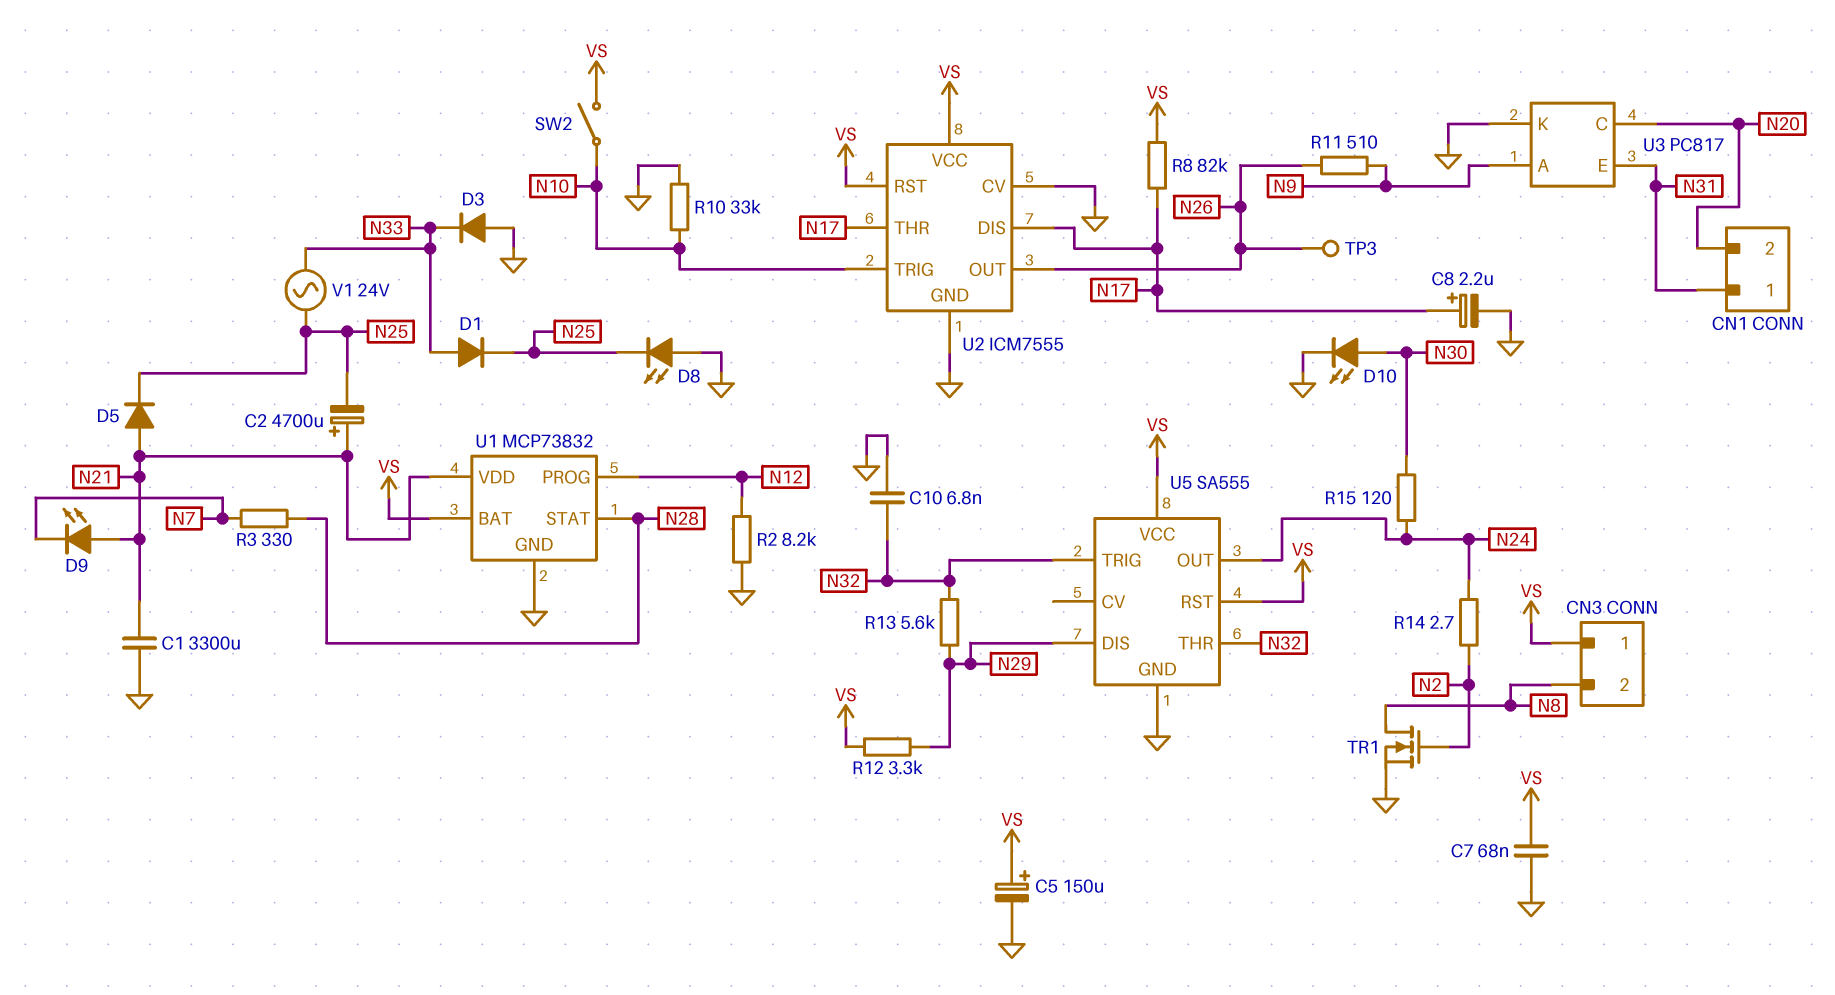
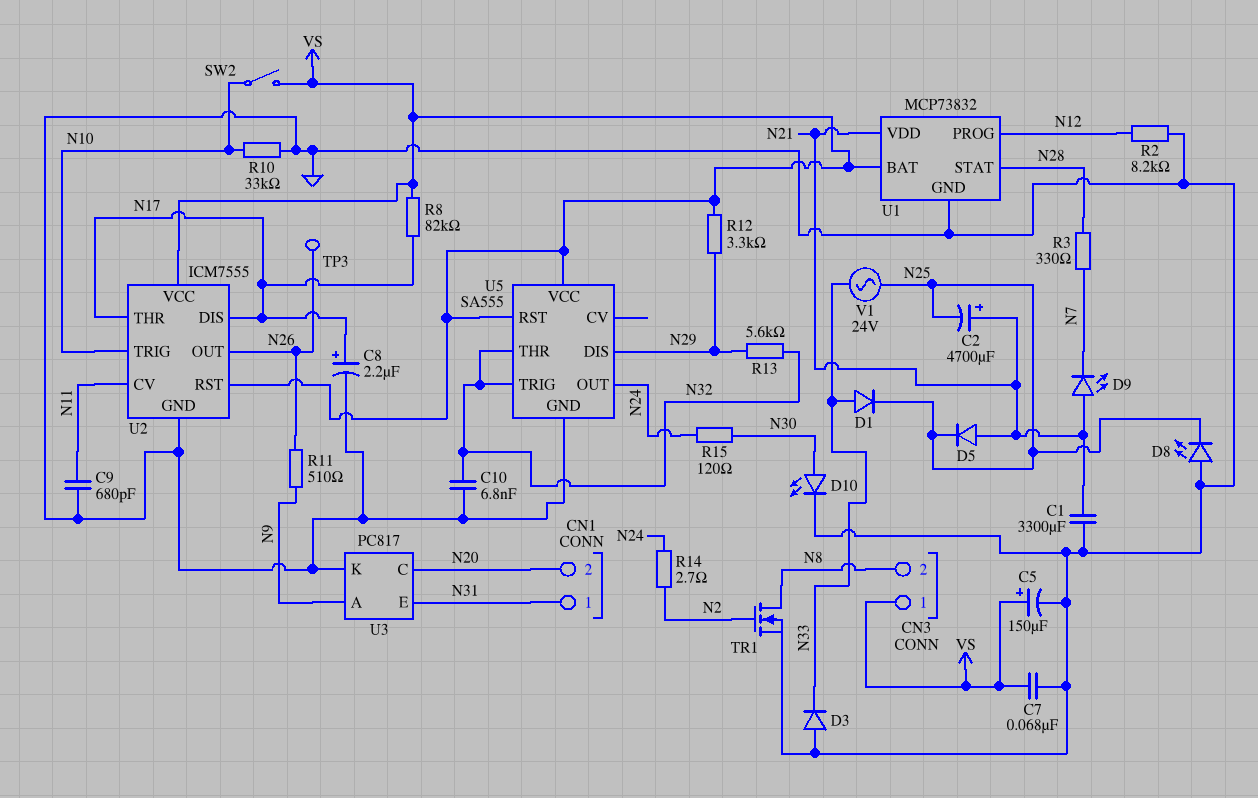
C9: none -> 680pF (GND, N11)
U2 pin CV: GND -> N11

